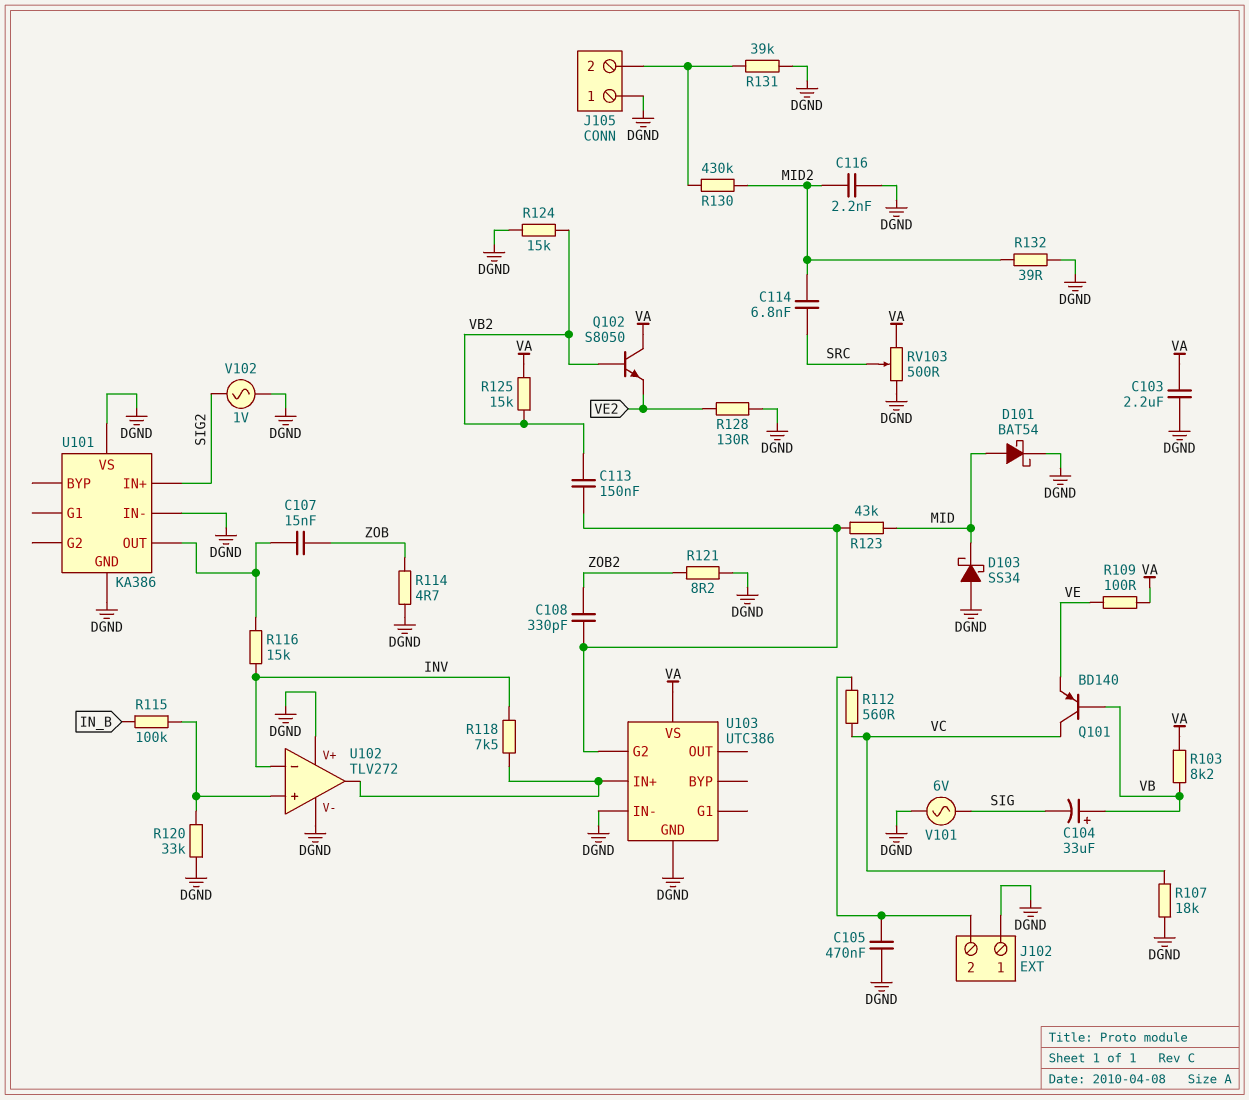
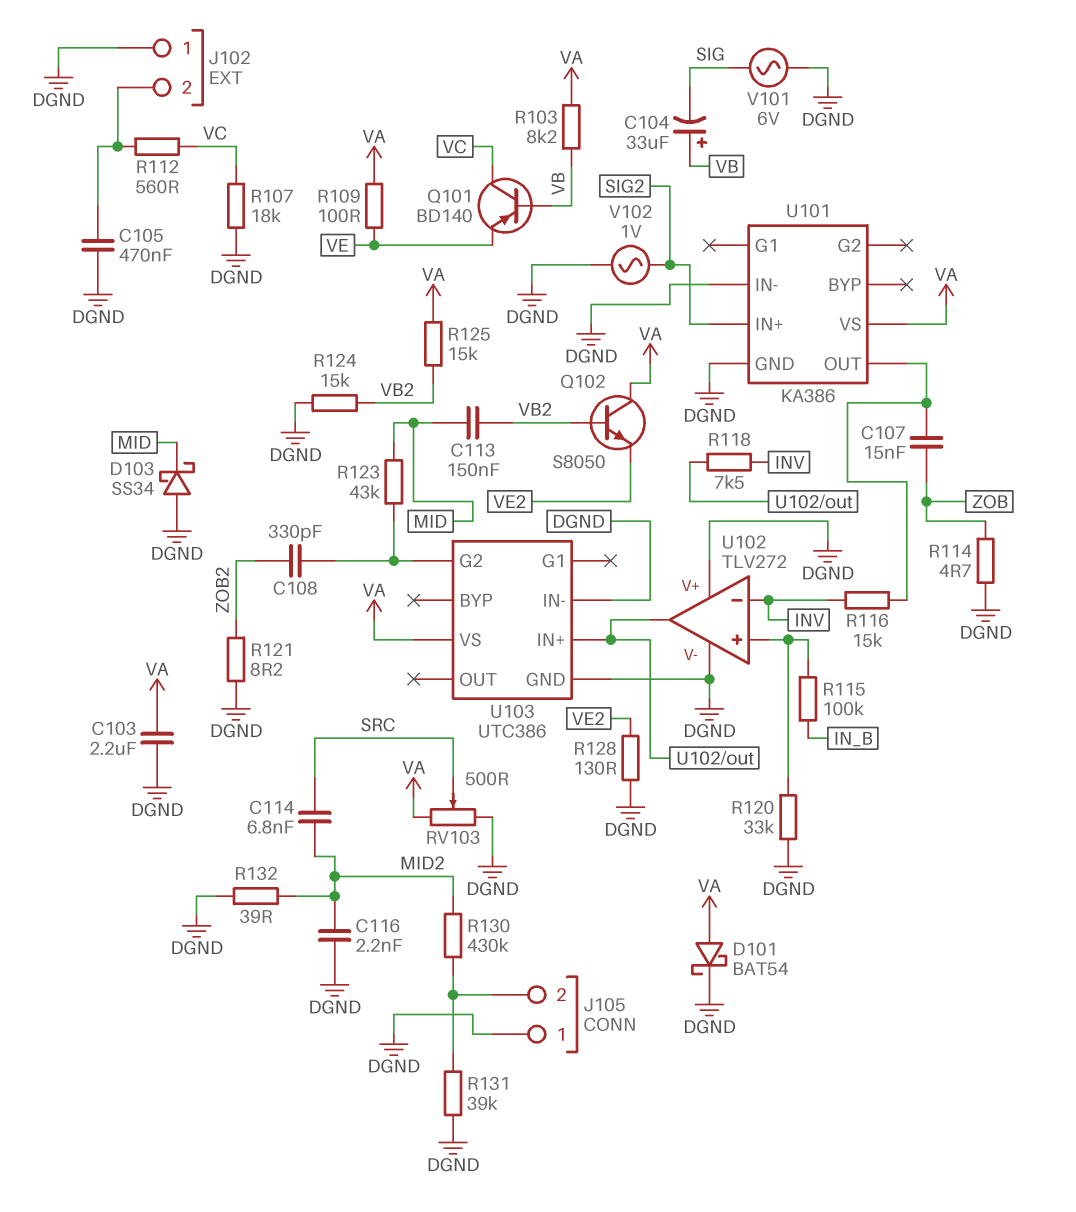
C113: 150nF (U103/G2, VB2) -> 150nF (MID, VB2)
D101: schottky BAT54 (A MID, K DGND) -> schottky BAT54 (A VA, K DGND)
U101 pin VS: DGND -> VA

